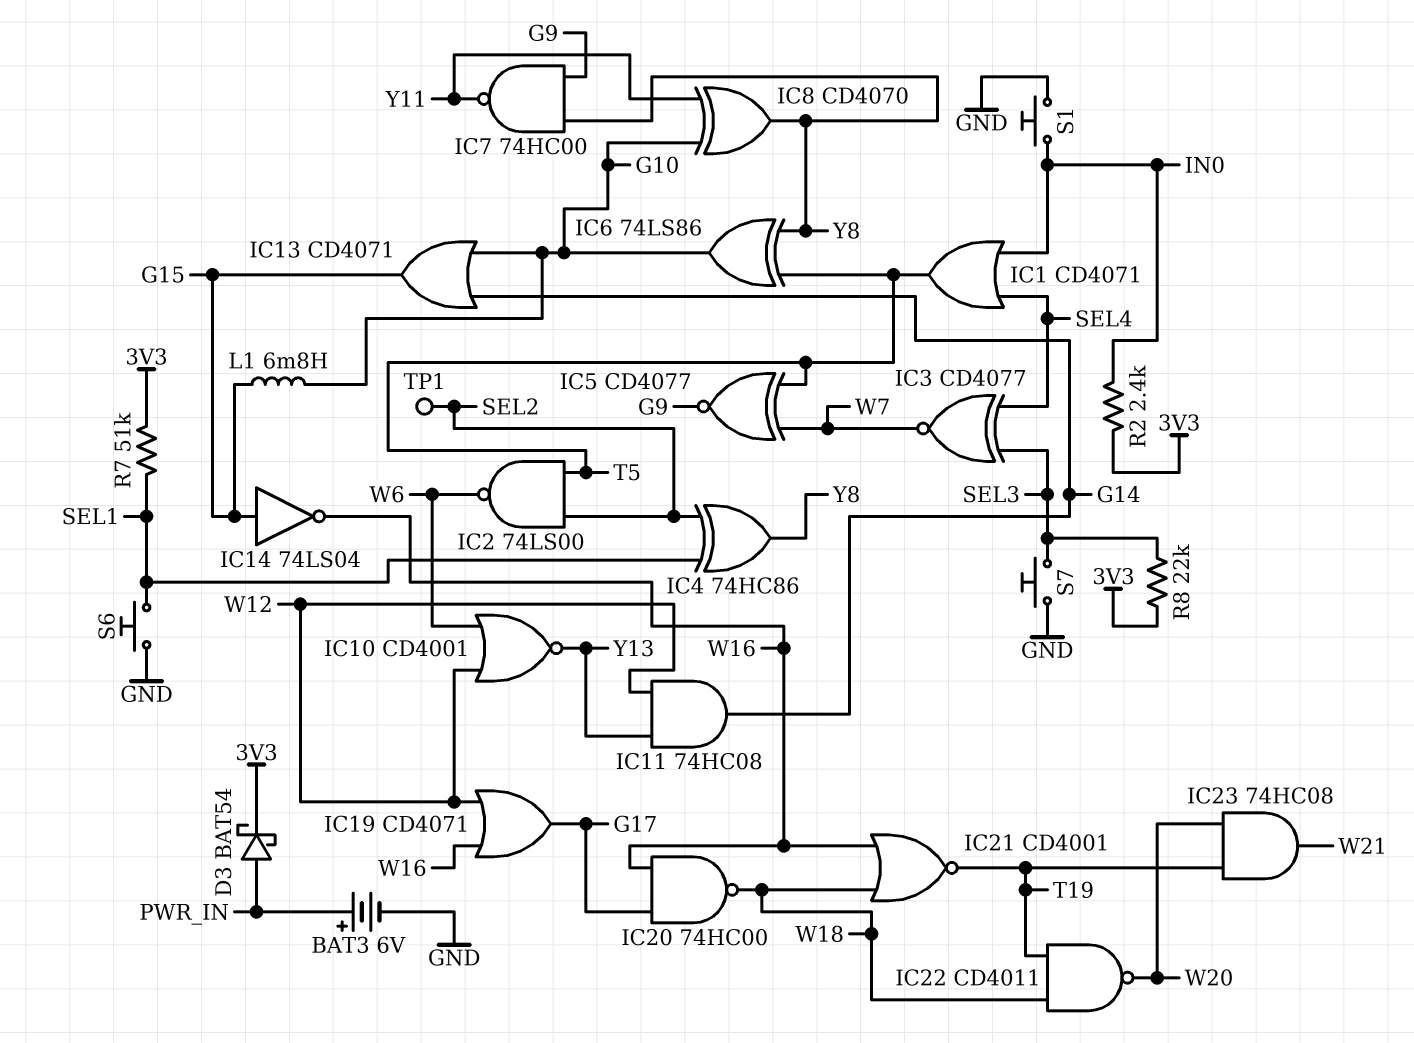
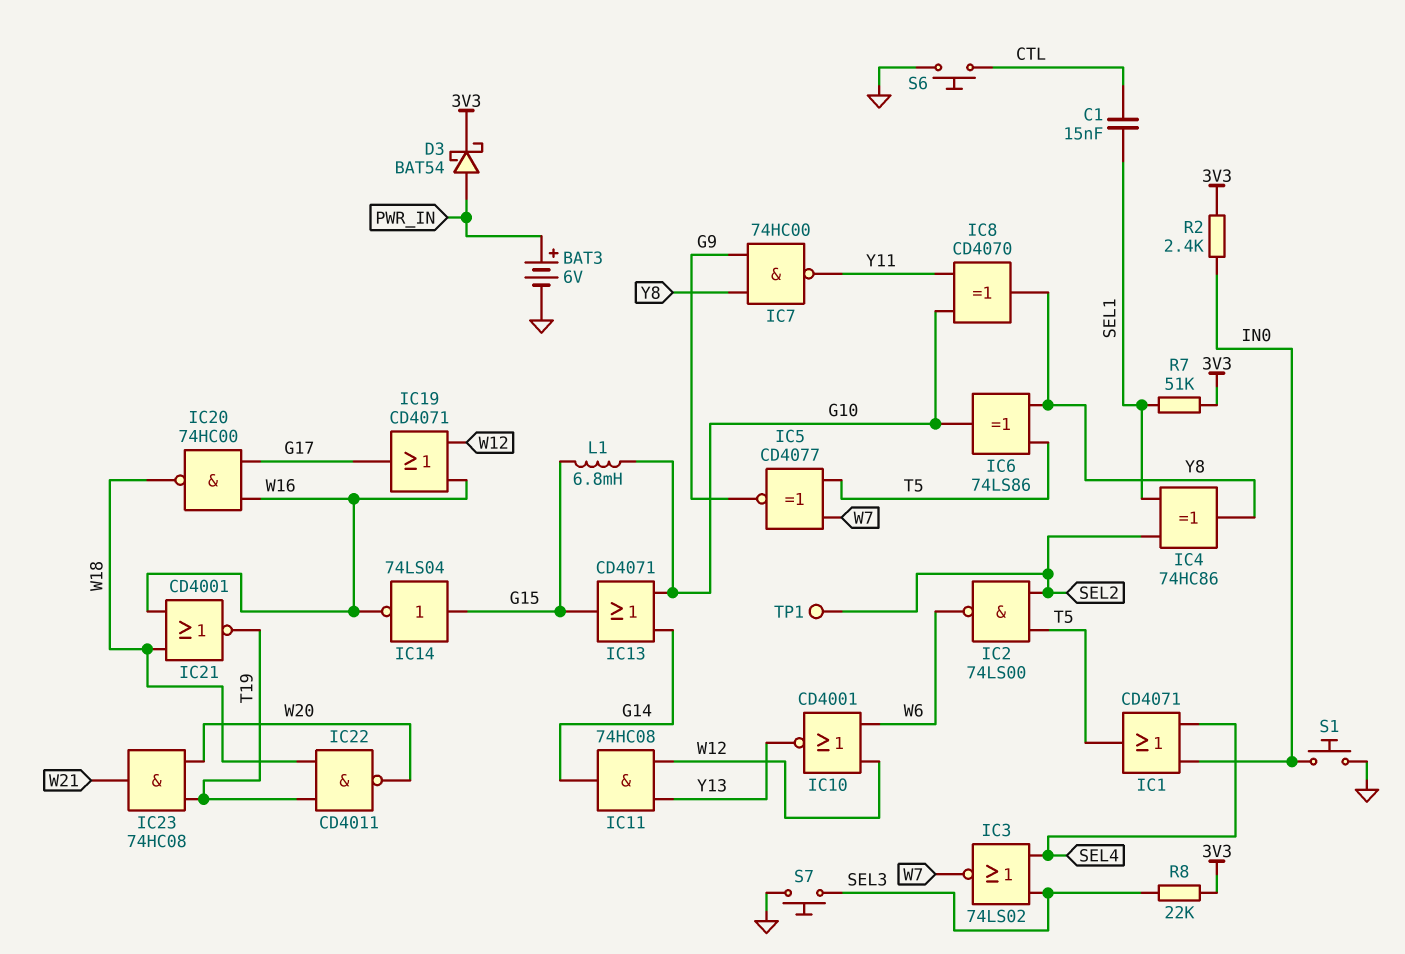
C1: none -> 15nF (CTL, SEL1)
IC3: XNOR CD4077 (in SEL3, in SEL4, out W7) -> NOR 74LS02 (in SEL3, in SEL4, out W7)
S6: button (GND, SEL1) -> button (CTL, GND)

